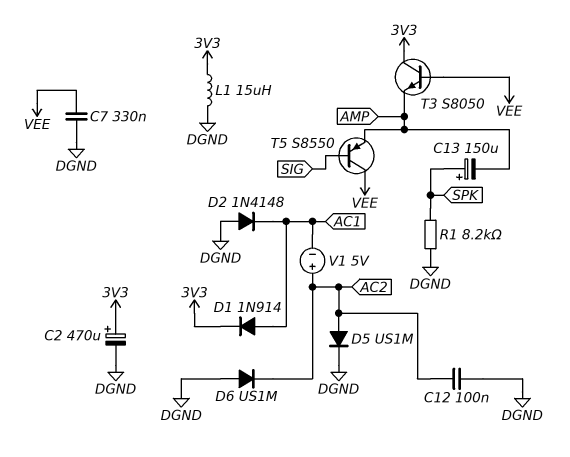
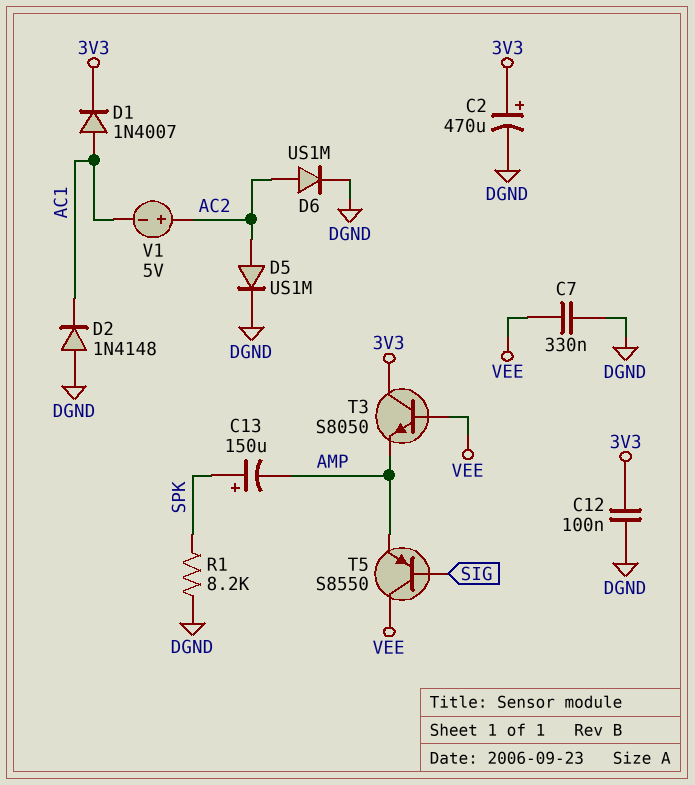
C12: 100nF (AC2, DGND) -> 100nF (3V3, DGND)
D1: diode 1N914 (A AC1, K 3V3) -> diode 1N4007 (A AC1, K 3V3)
D6: diode US1M (A DGND, K AC2) -> diode US1M (A AC2, K DGND)
L1: 15uH (3V3, DGND) -> none

